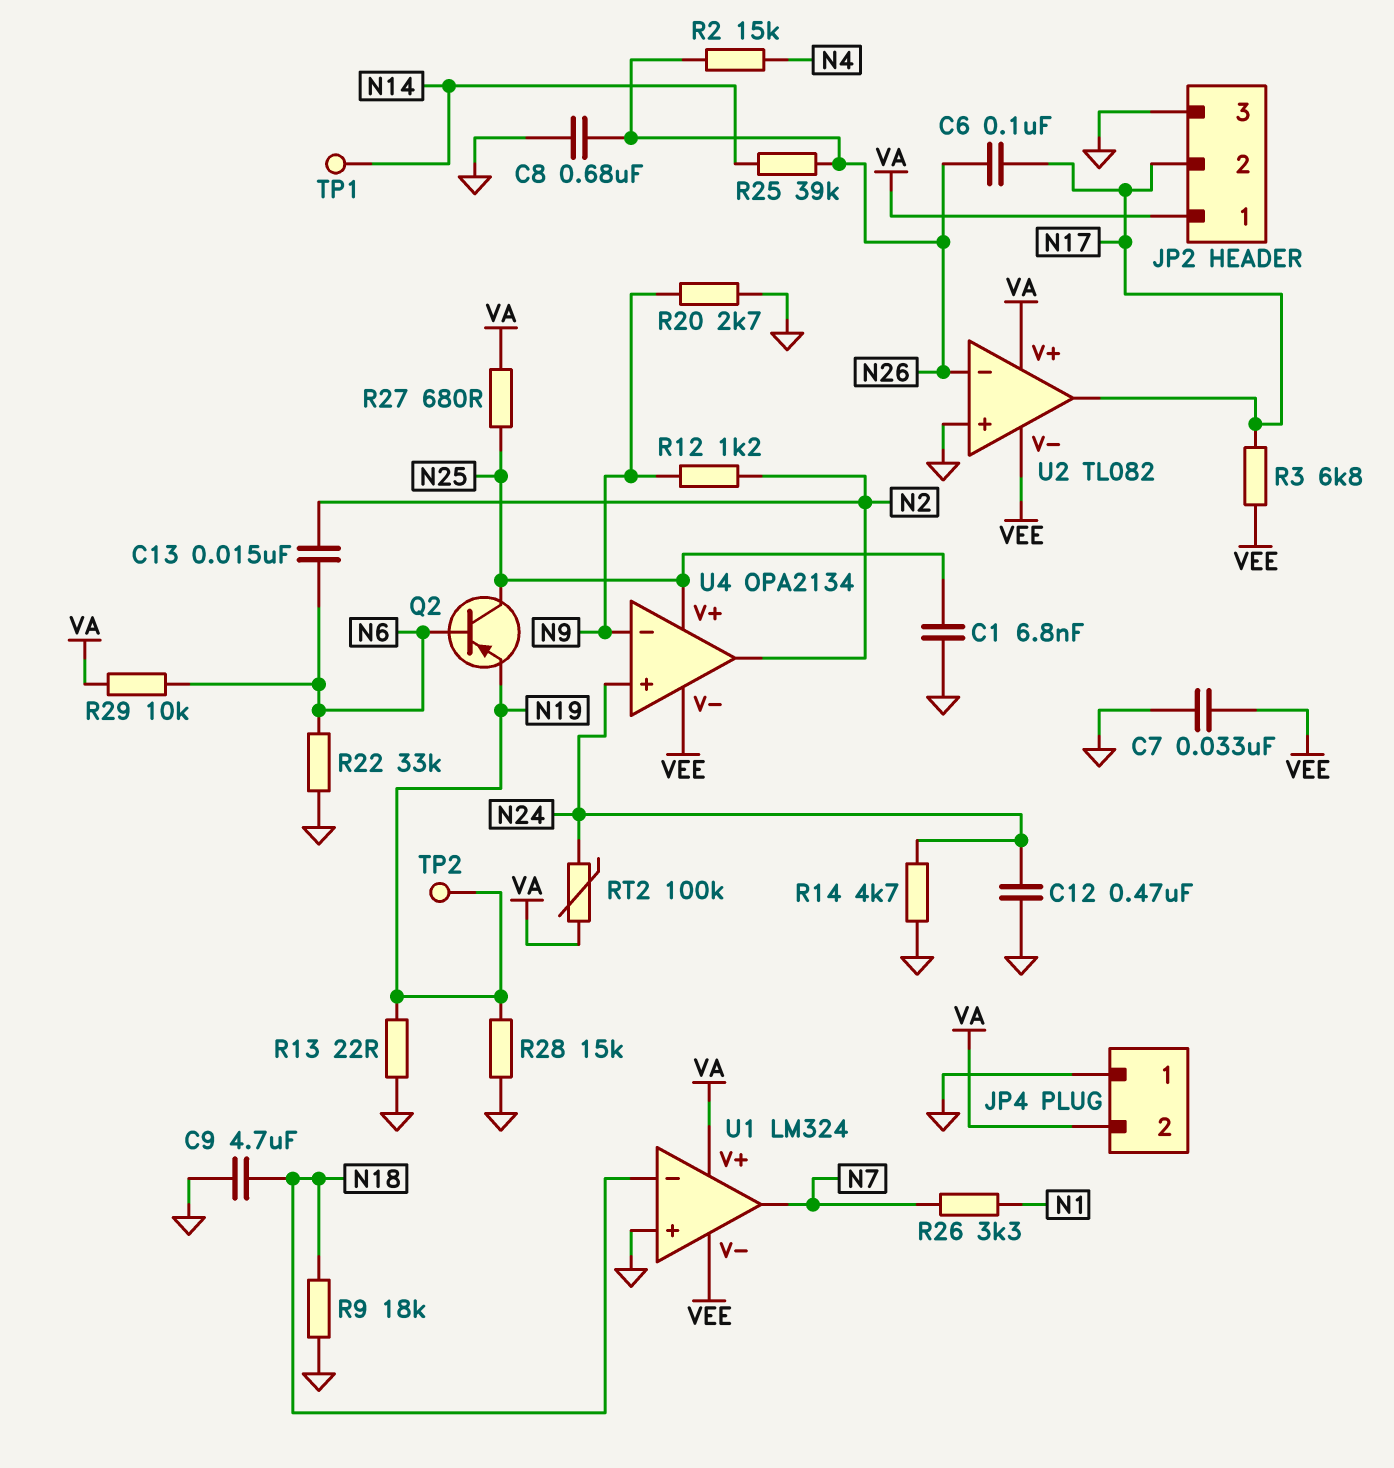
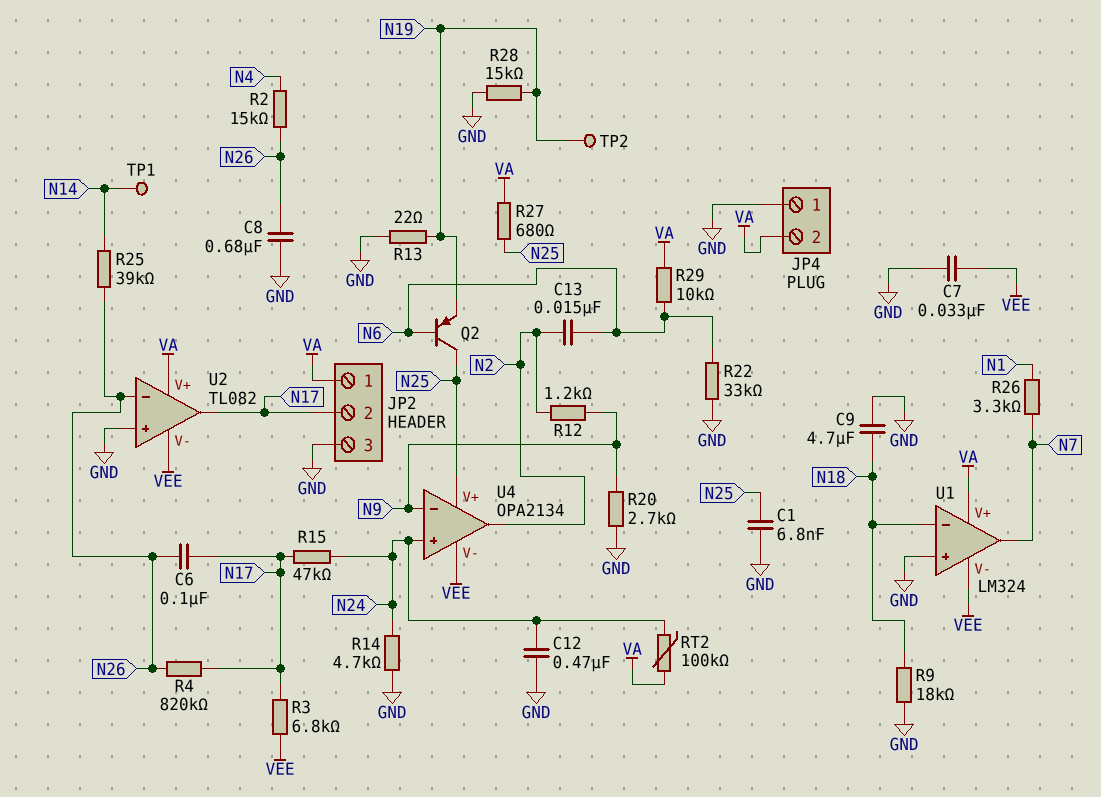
R4: none -> 820k (N17, N26)
R15: none -> 47k (N17, N24)

